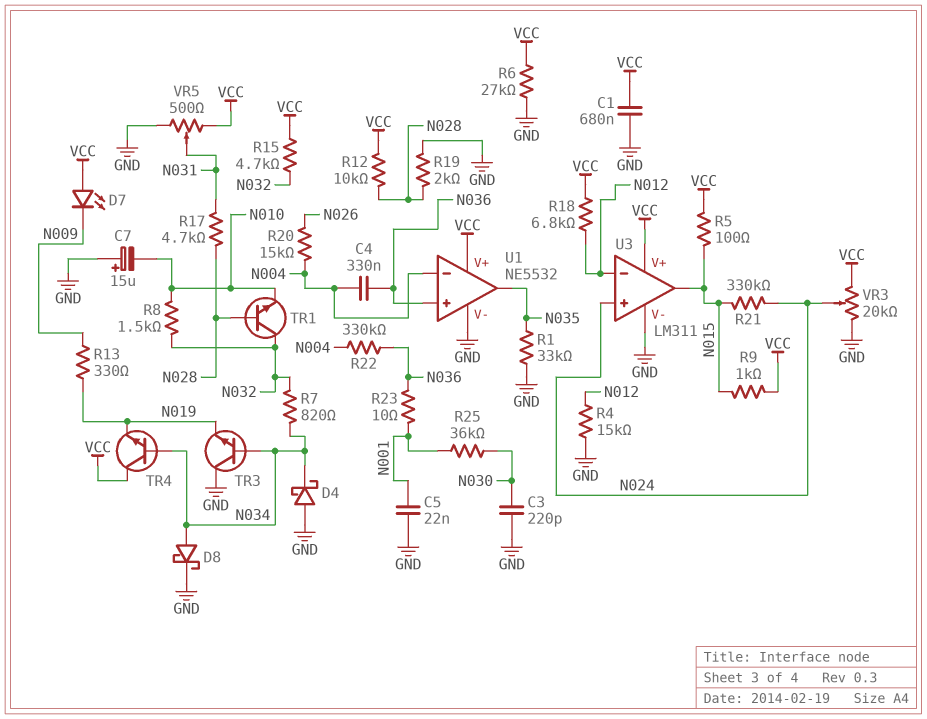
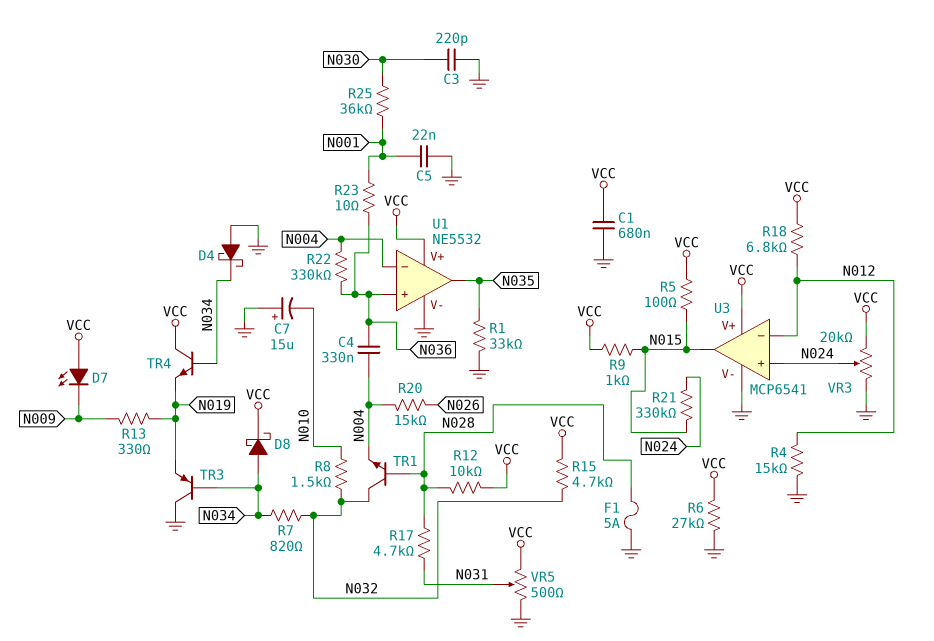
D8: schottky (A N034, K GND) -> schottky (A N034, K VCC)
F1: none -> 5A (GND, N028)
R19: 2k (GND, N028) -> none
TR1: NPN (B N028, C N032, E N010) -> NPN (B N028, C N032, E N004)
TR3: NPN (B N034, C GND, E N019) -> PNP (B N034, C GND, E N019)
U3: LM311 -> MCP6541

